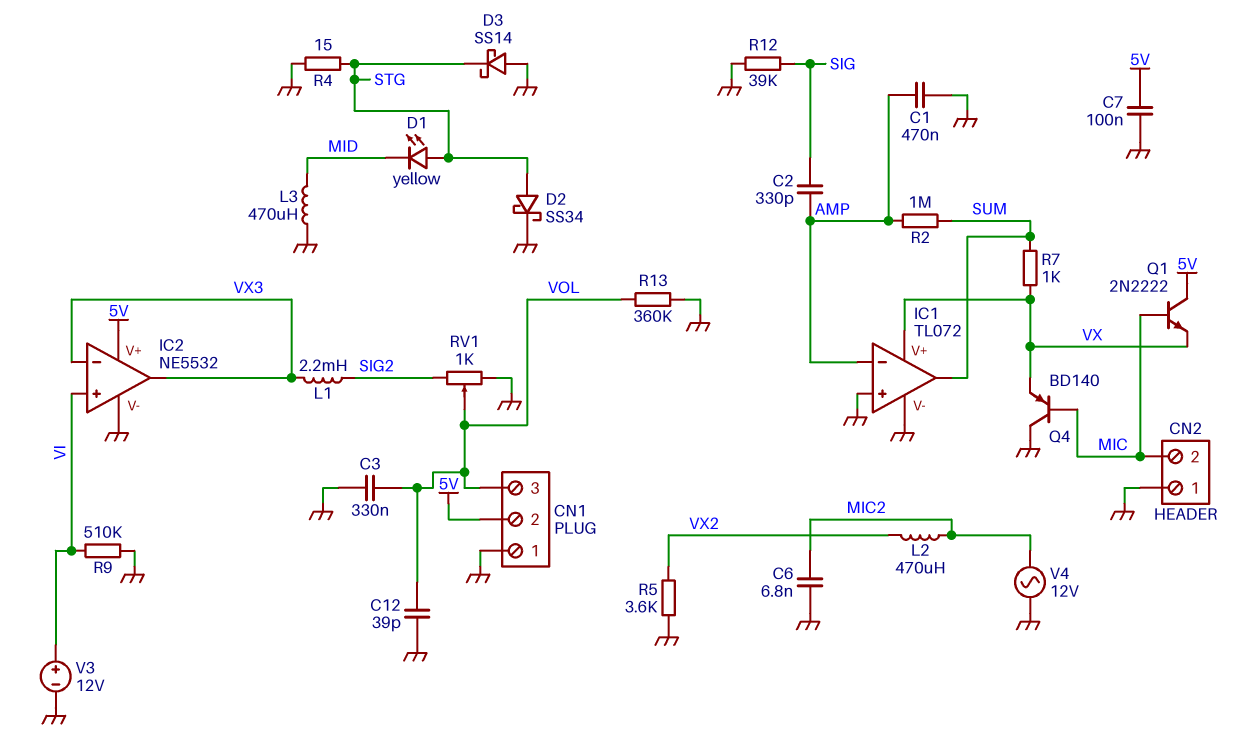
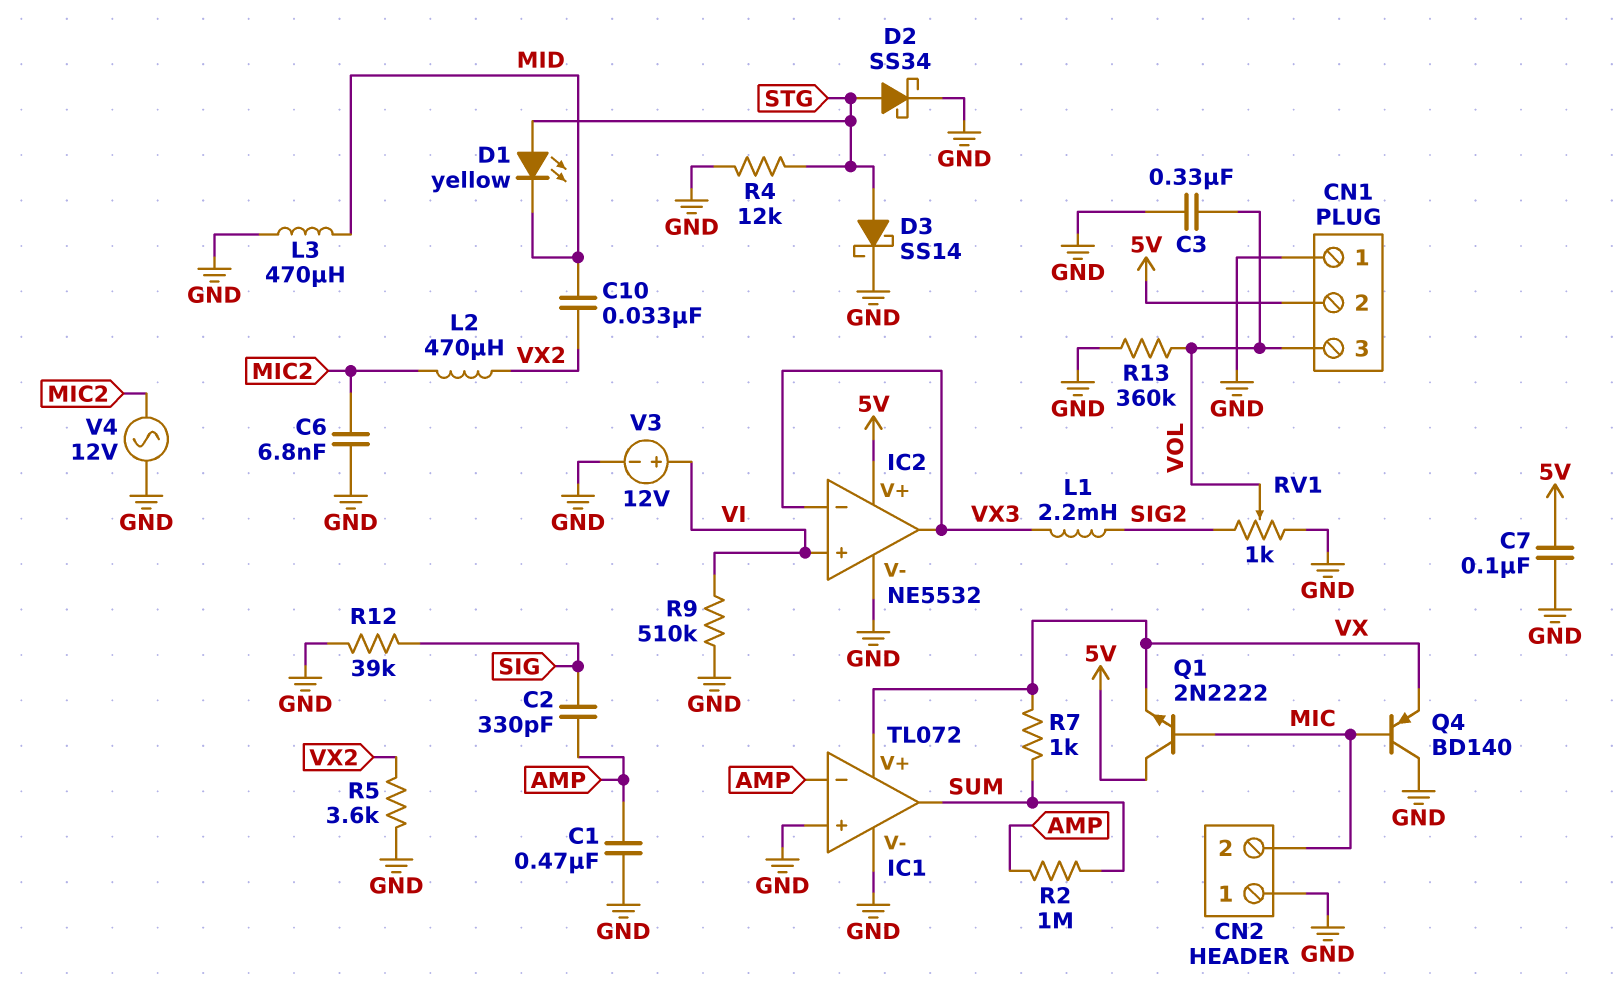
C10: none -> 33nF (MID, VX2)
C12: 39pF (GND, VOL) -> none
D3: schottky SS14 (A GND, K STG) -> schottky SS14 (A STG, K GND)
R4: 15 (GND, STG) -> 12k (GND, STG)

